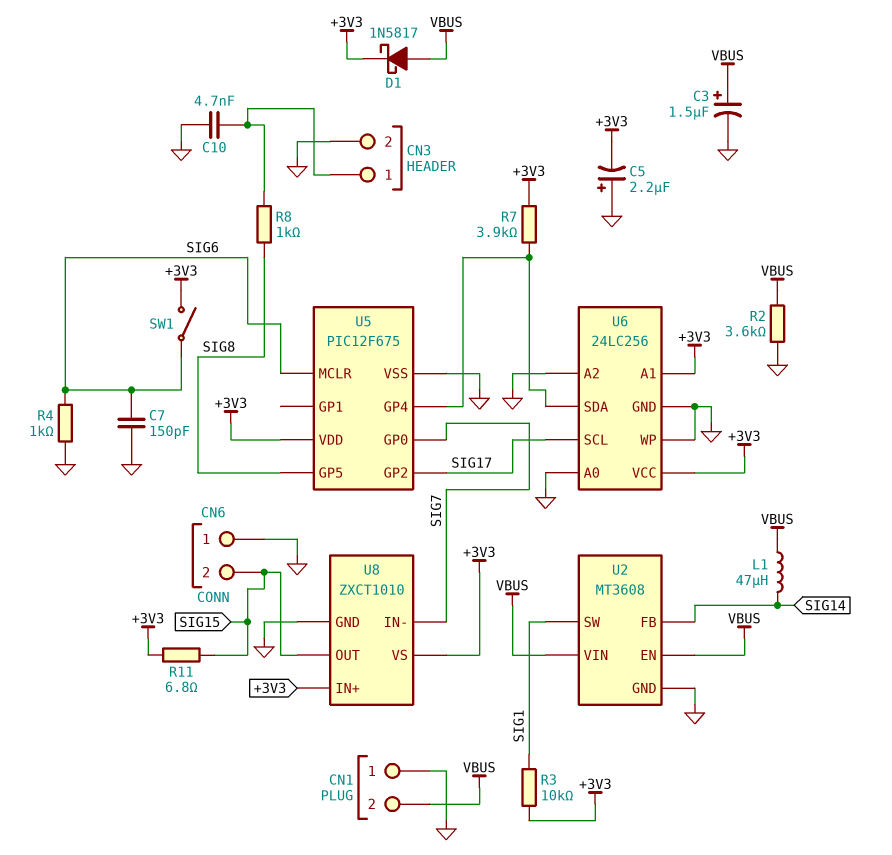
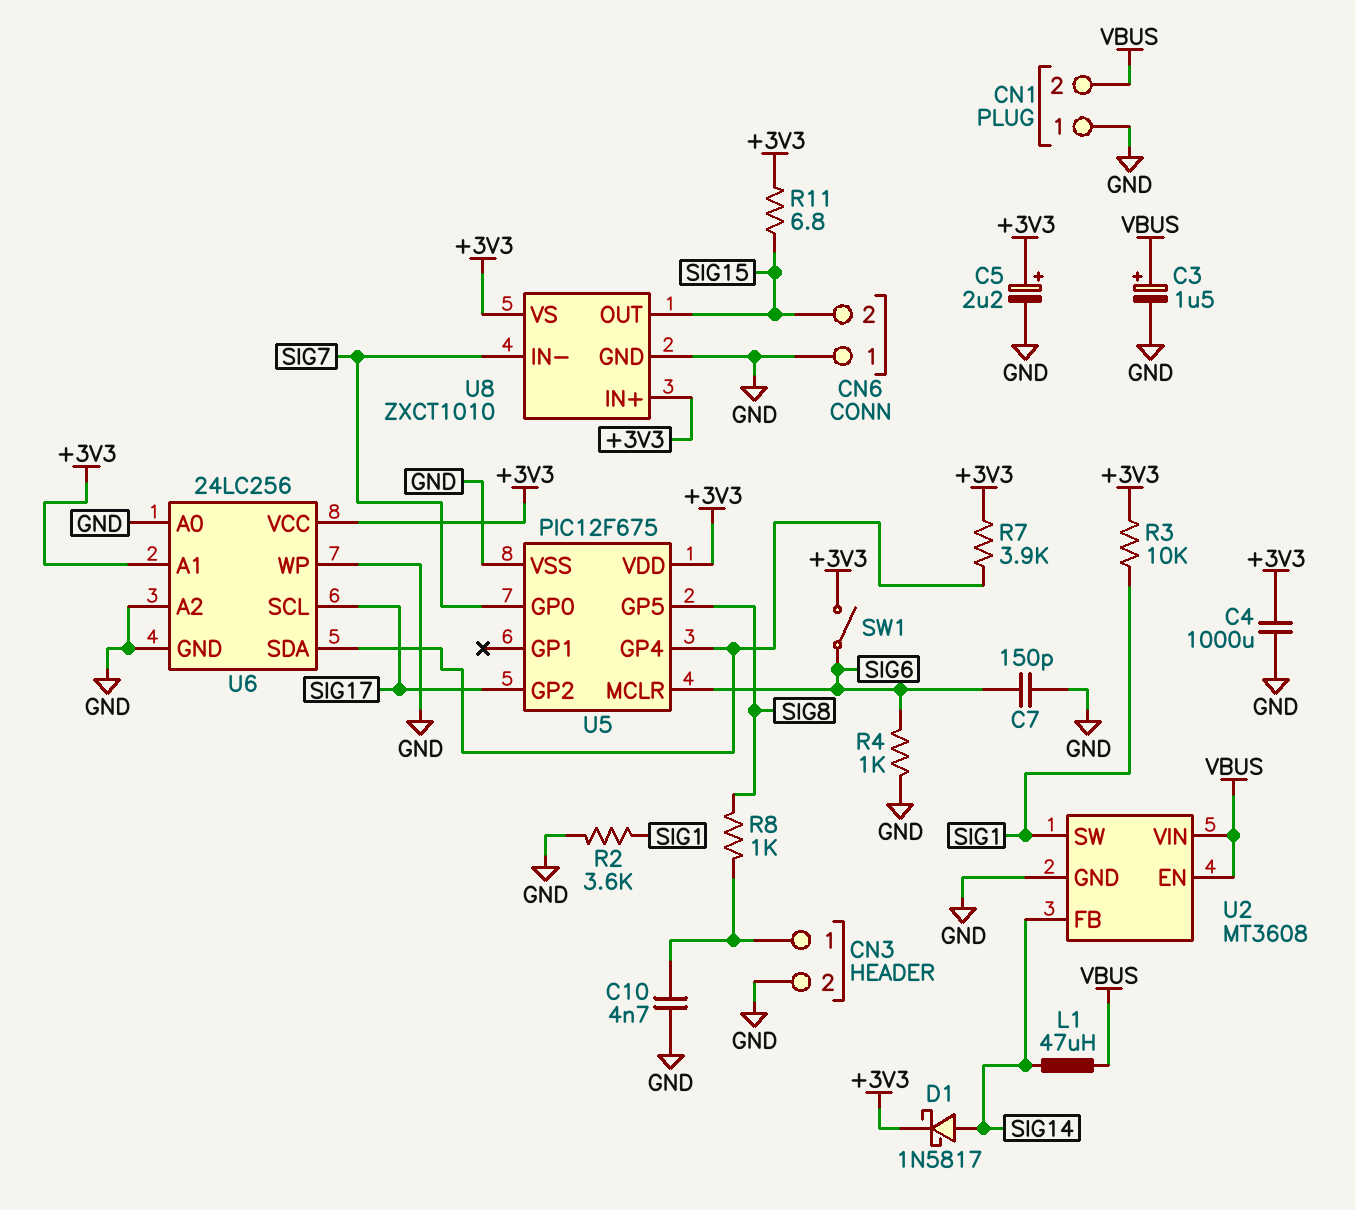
C4: none -> 1000uF (+3V3, GND)
C5: 2.2uF (plus GND, minus +3V3) -> 2.2uF (plus +3V3, minus GND)
D1: schottky 1N5817 (A VBUS, K +3V3) -> schottky 1N5817 (A SIG14, K +3V3)
R2: 3.6k (GND, VBUS) -> 3.6k (GND, SIG1)

